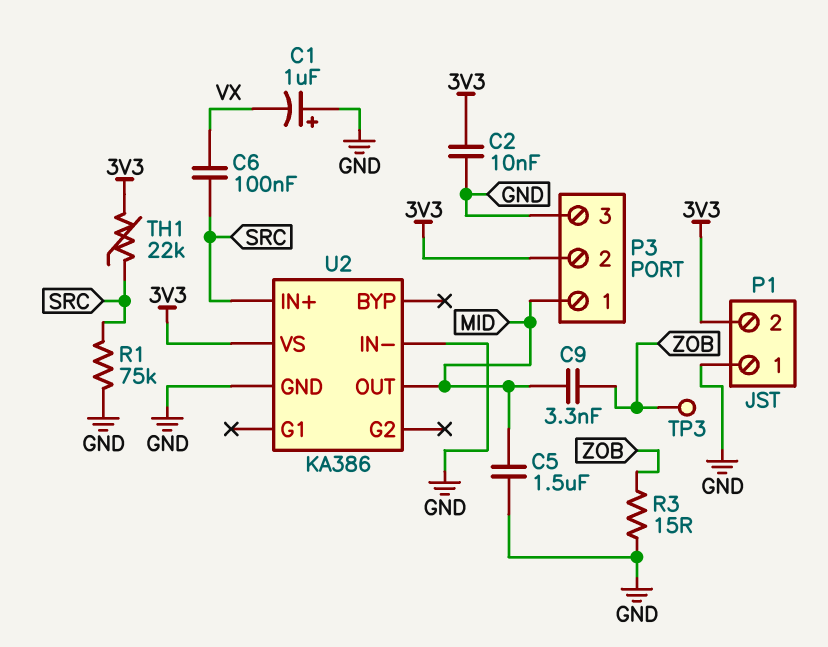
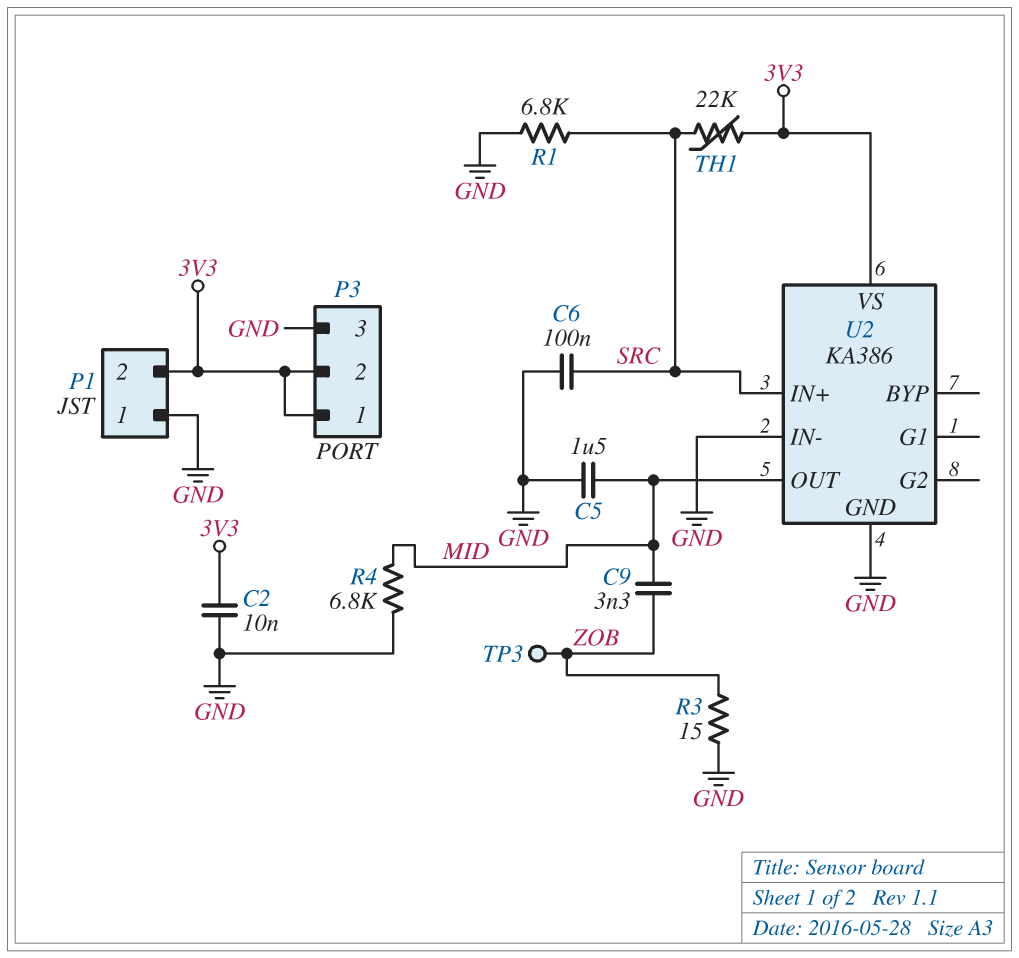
C1: 1uF (plus GND, minus VX) -> none
C6: 100nF (SRC, VX) -> 100nF (GND, SRC)
P3 pin 1: MID -> 3V3
R1: 75k (GND, SRC) -> 6.8k (GND, SRC)
R4: none -> 6.8k (GND, MID)

